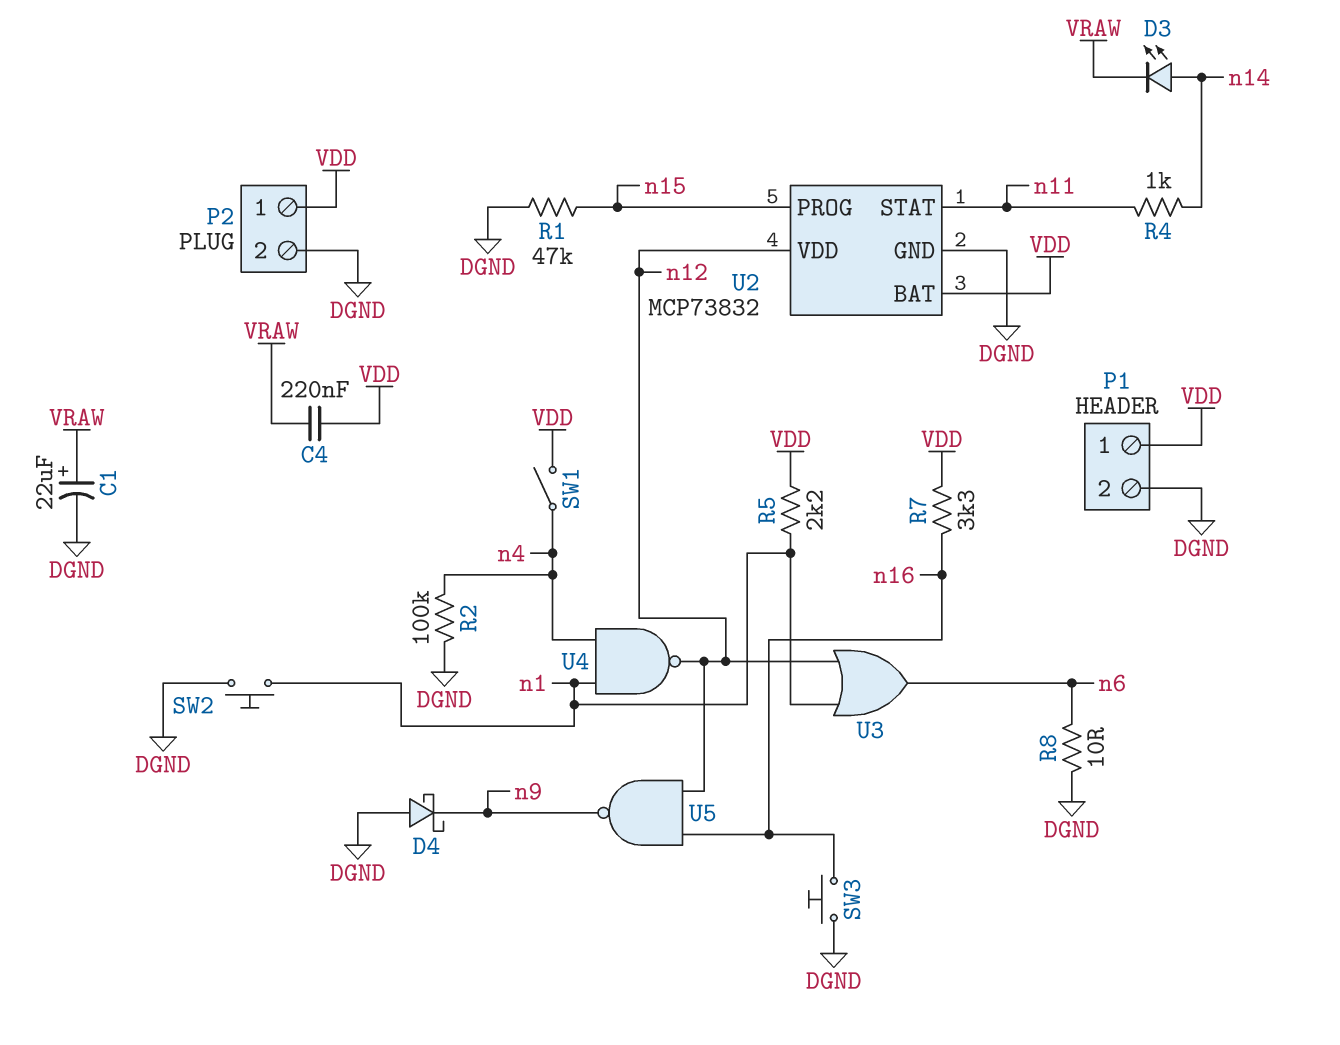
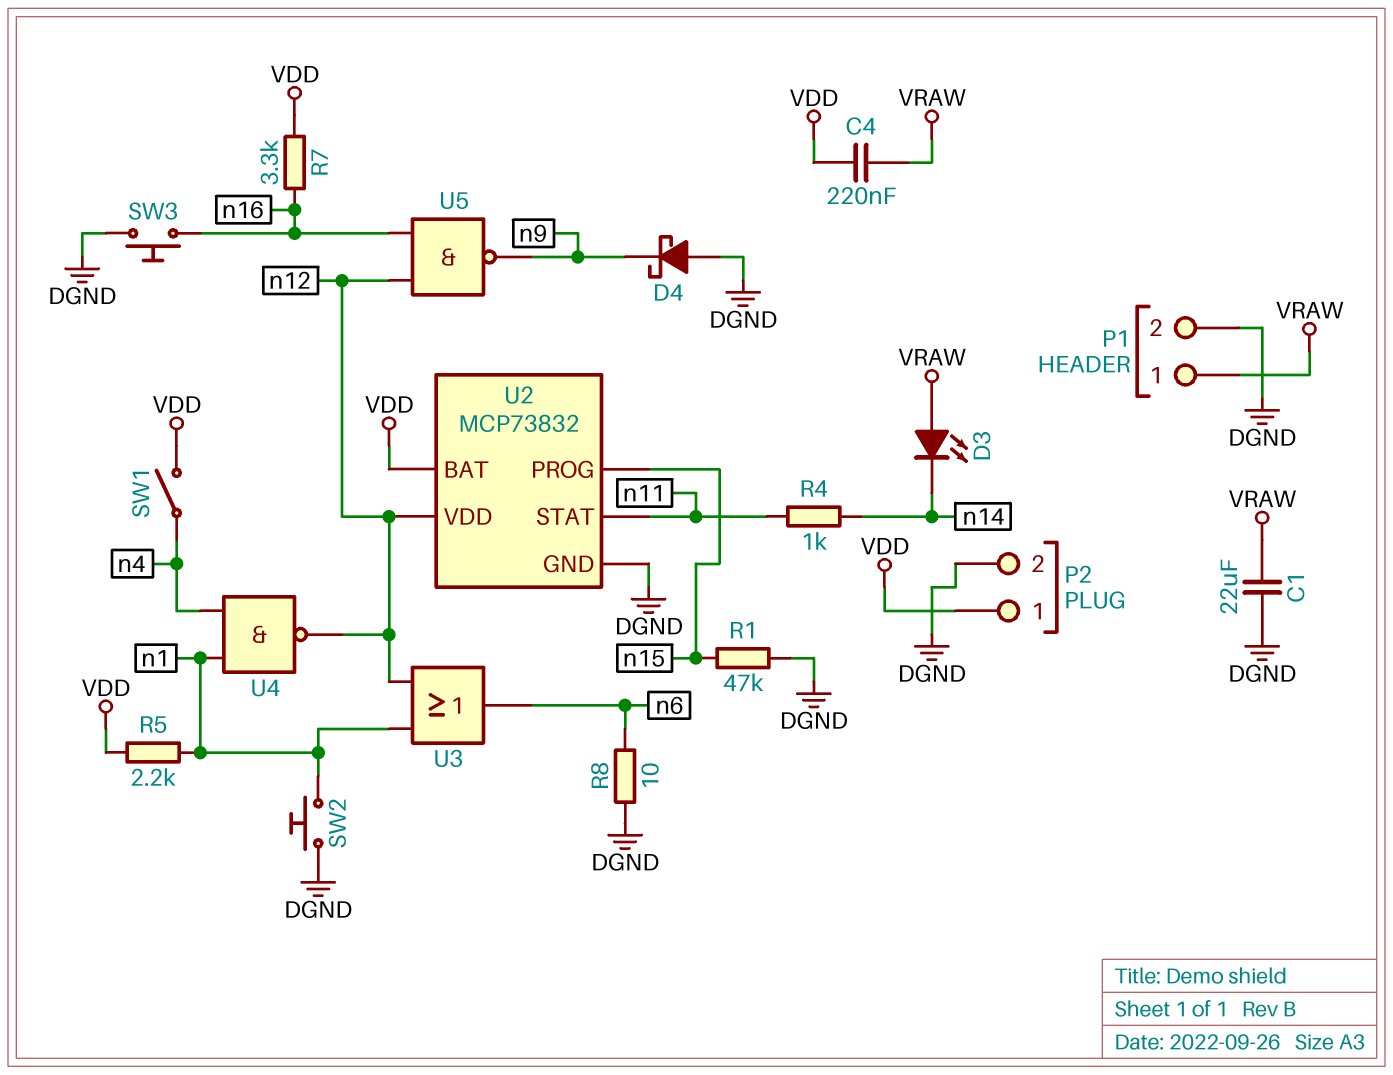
C1: 22uF (plus VRAW, minus DGND) -> 22uF (DGND, VRAW)
D3: LED (A n14, K VRAW) -> LED (A VRAW, K n14)
P1 pin 1: VDD -> VRAW
R2: 100k (DGND, n4) -> none

